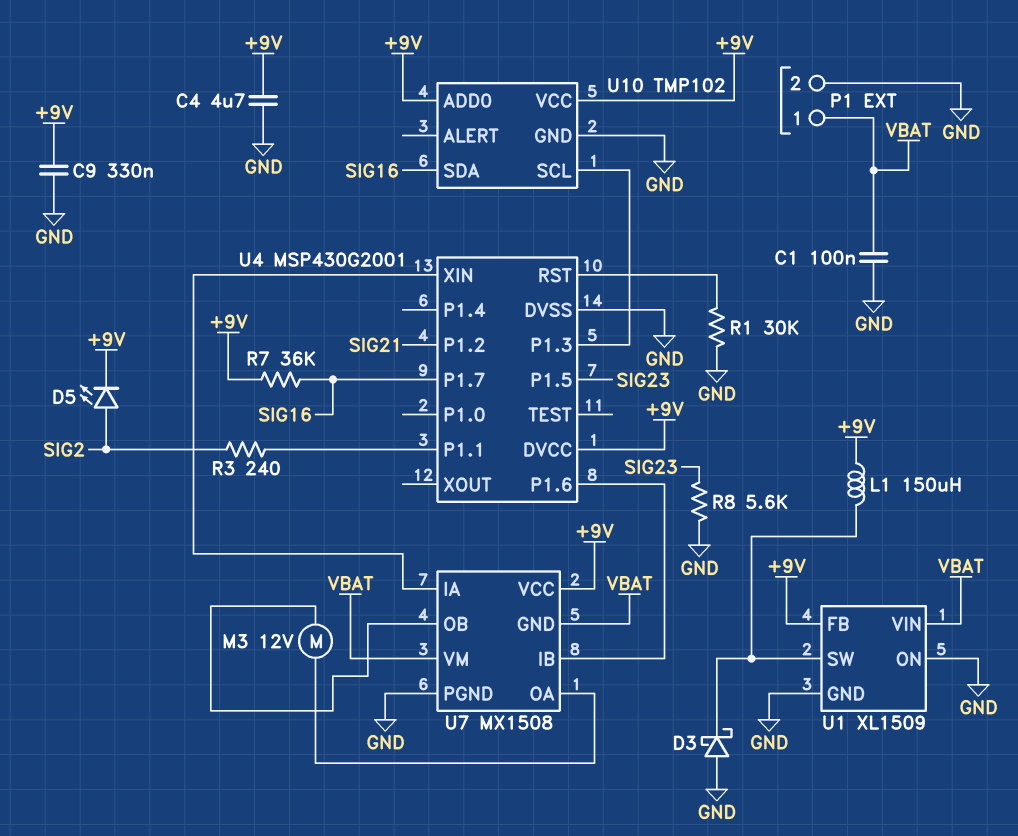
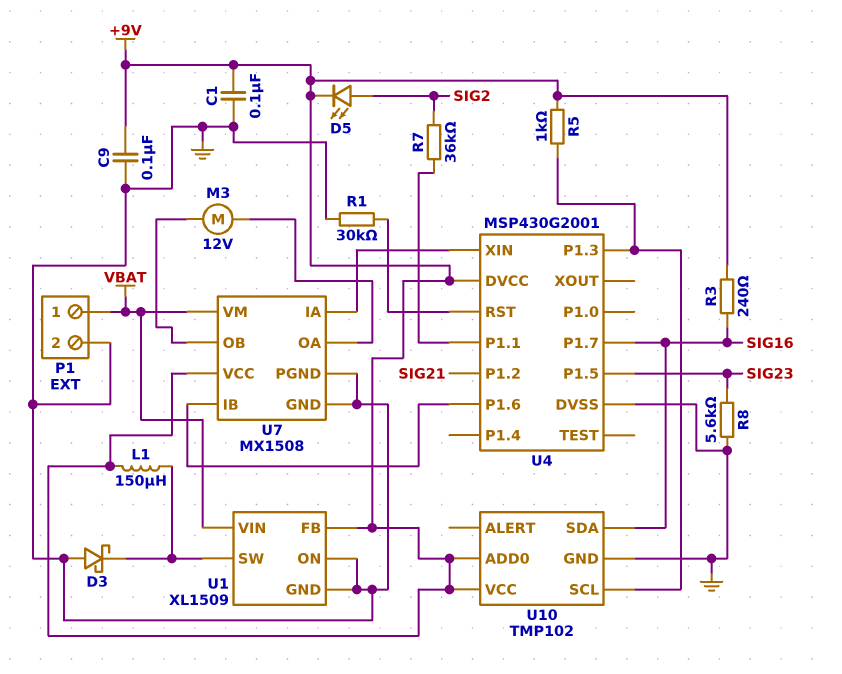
C1: 100nF (GND, VBAT) -> 100nF (+9V, GND)
C4: 4.7uF (+9V, GND) -> none
C9: 330nF (+9V, GND) -> 100nF (+9V, GND)
R3: 240 (SIG2, U4/P1.1) -> 240 (+9V, SIG16)
R5: none -> 1k (+9V, U4/P1.3)
R7: 36k (+9V, SIG16) -> 36k (SIG2, U4/P1.1)
U7 pin GND: VBAT -> GND

